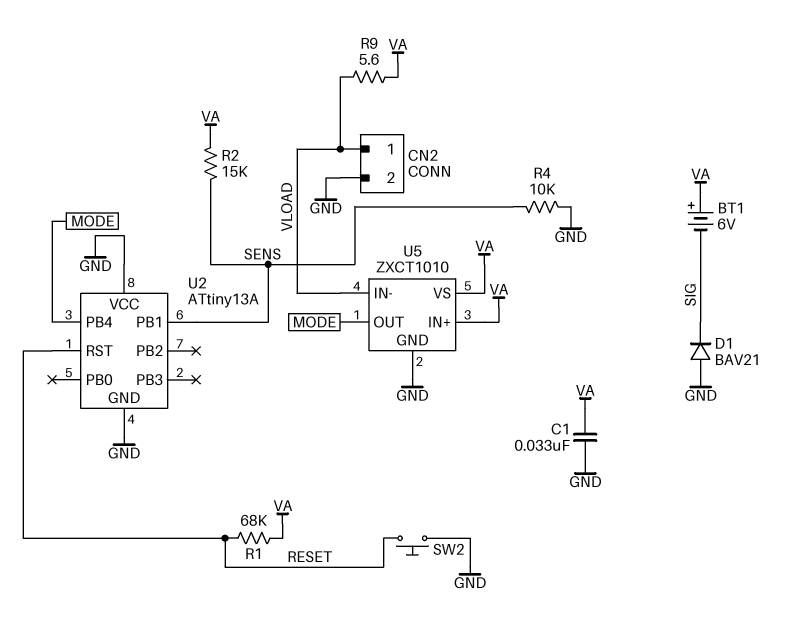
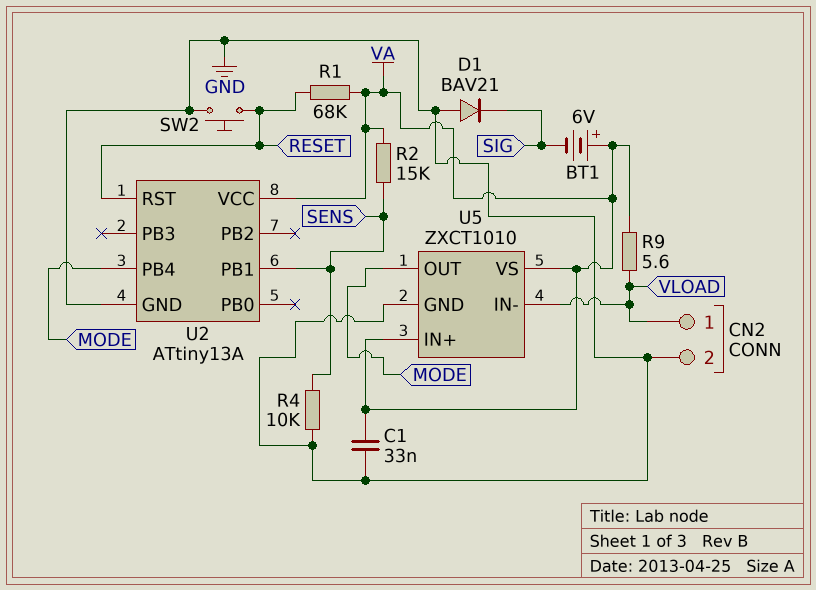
U2 pin VCC: GND -> VA

